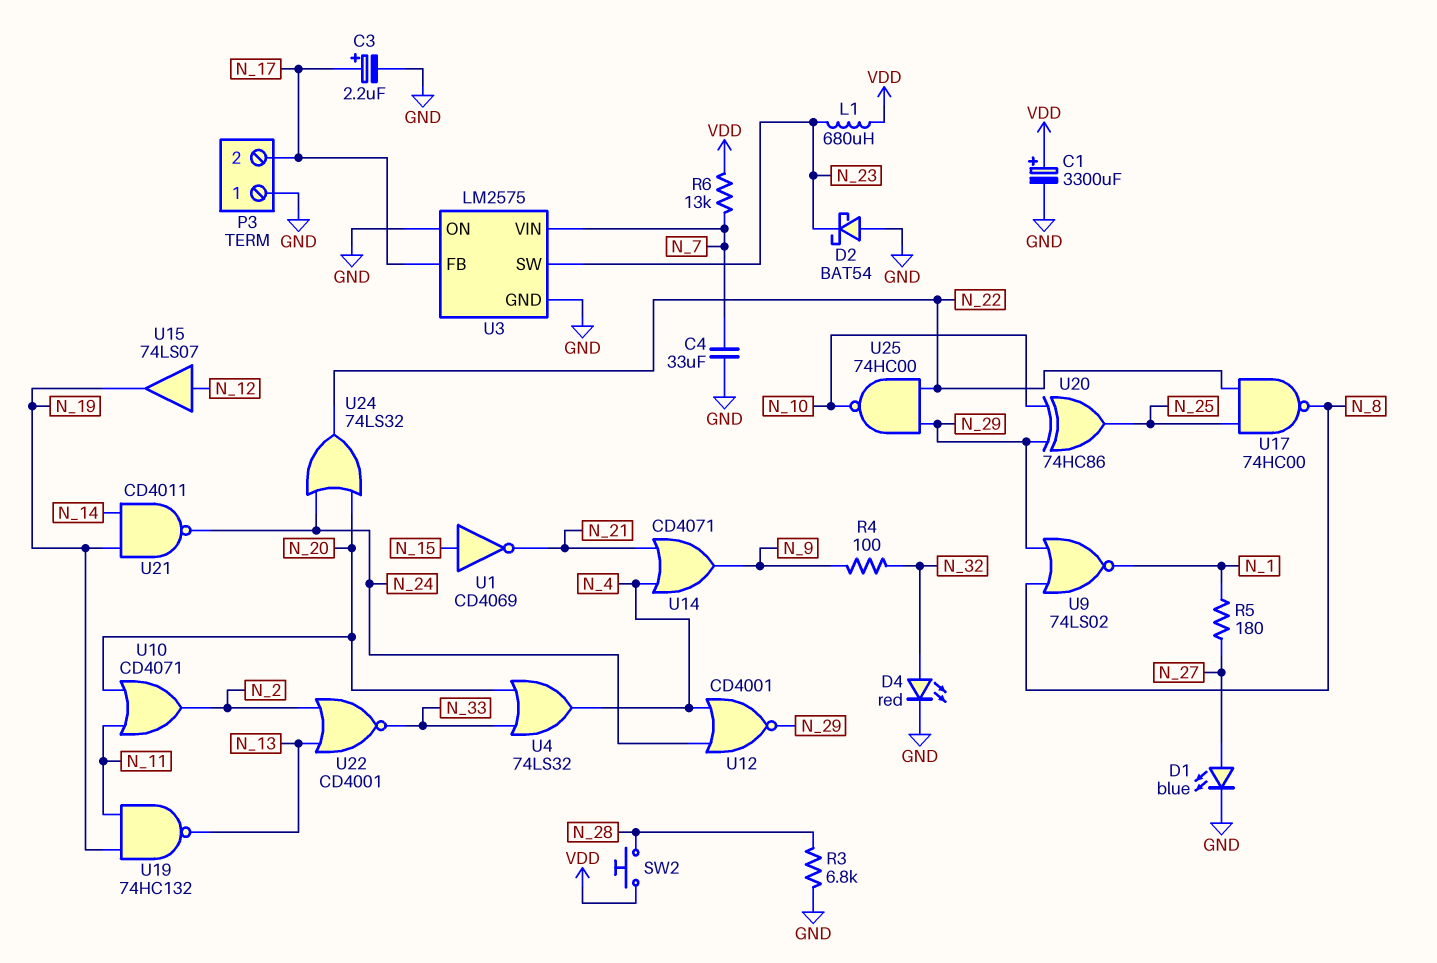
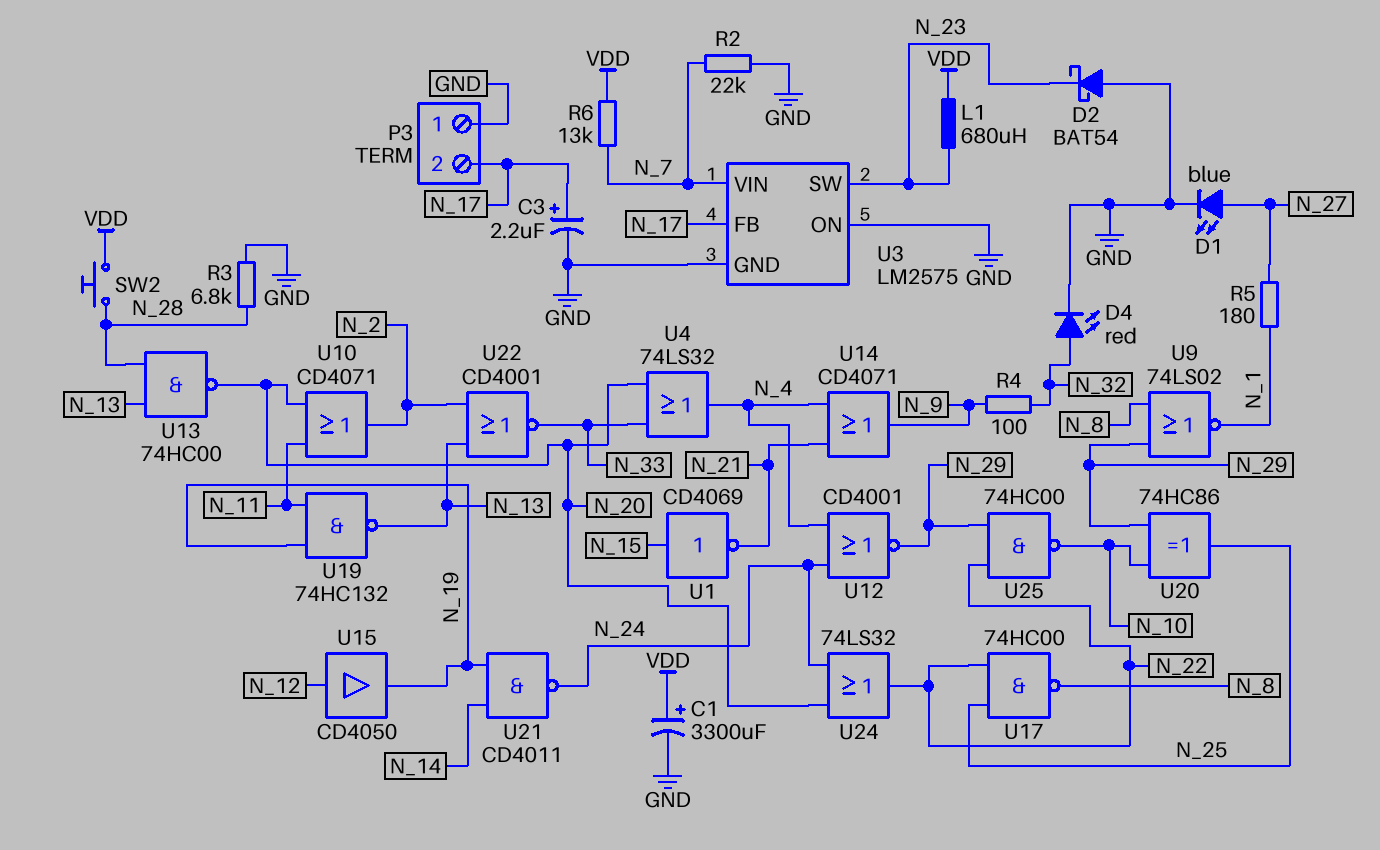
C4: 33uF (GND, N_7) -> none
R2: none -> 22k (GND, N_7)
U13: none -> NAND 74HC00 (in N_13, in N_28, out N_20)
U15: buffer 74LS07 (in N_12, out N_19) -> buffer CD4050 (in N_12, out N_19)

